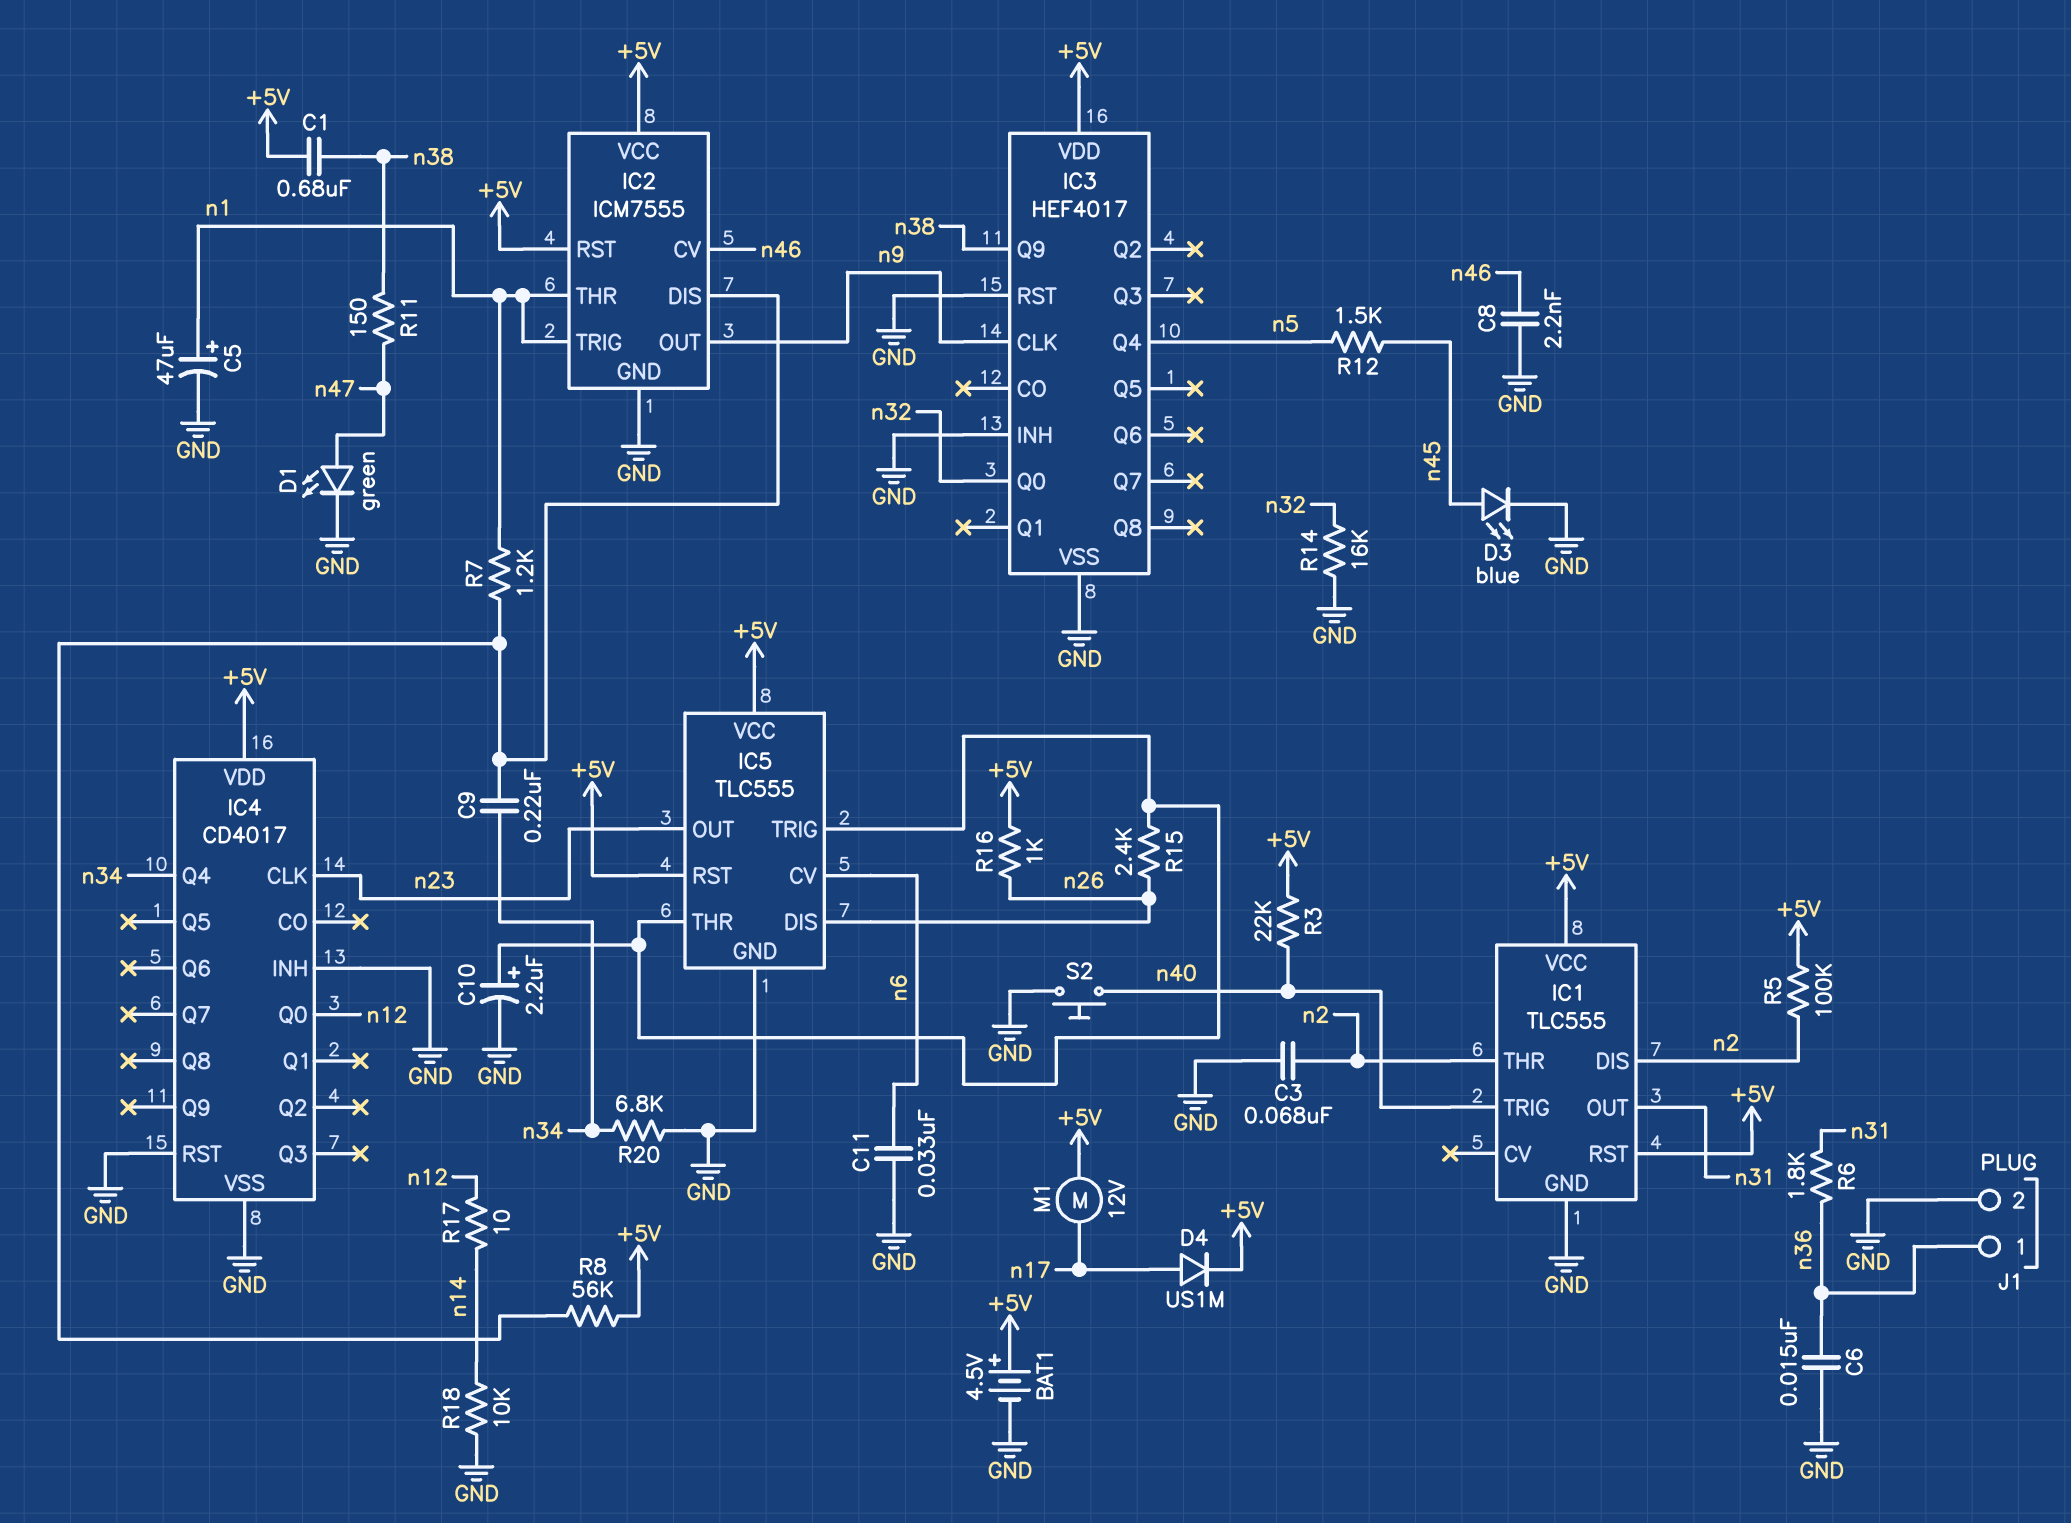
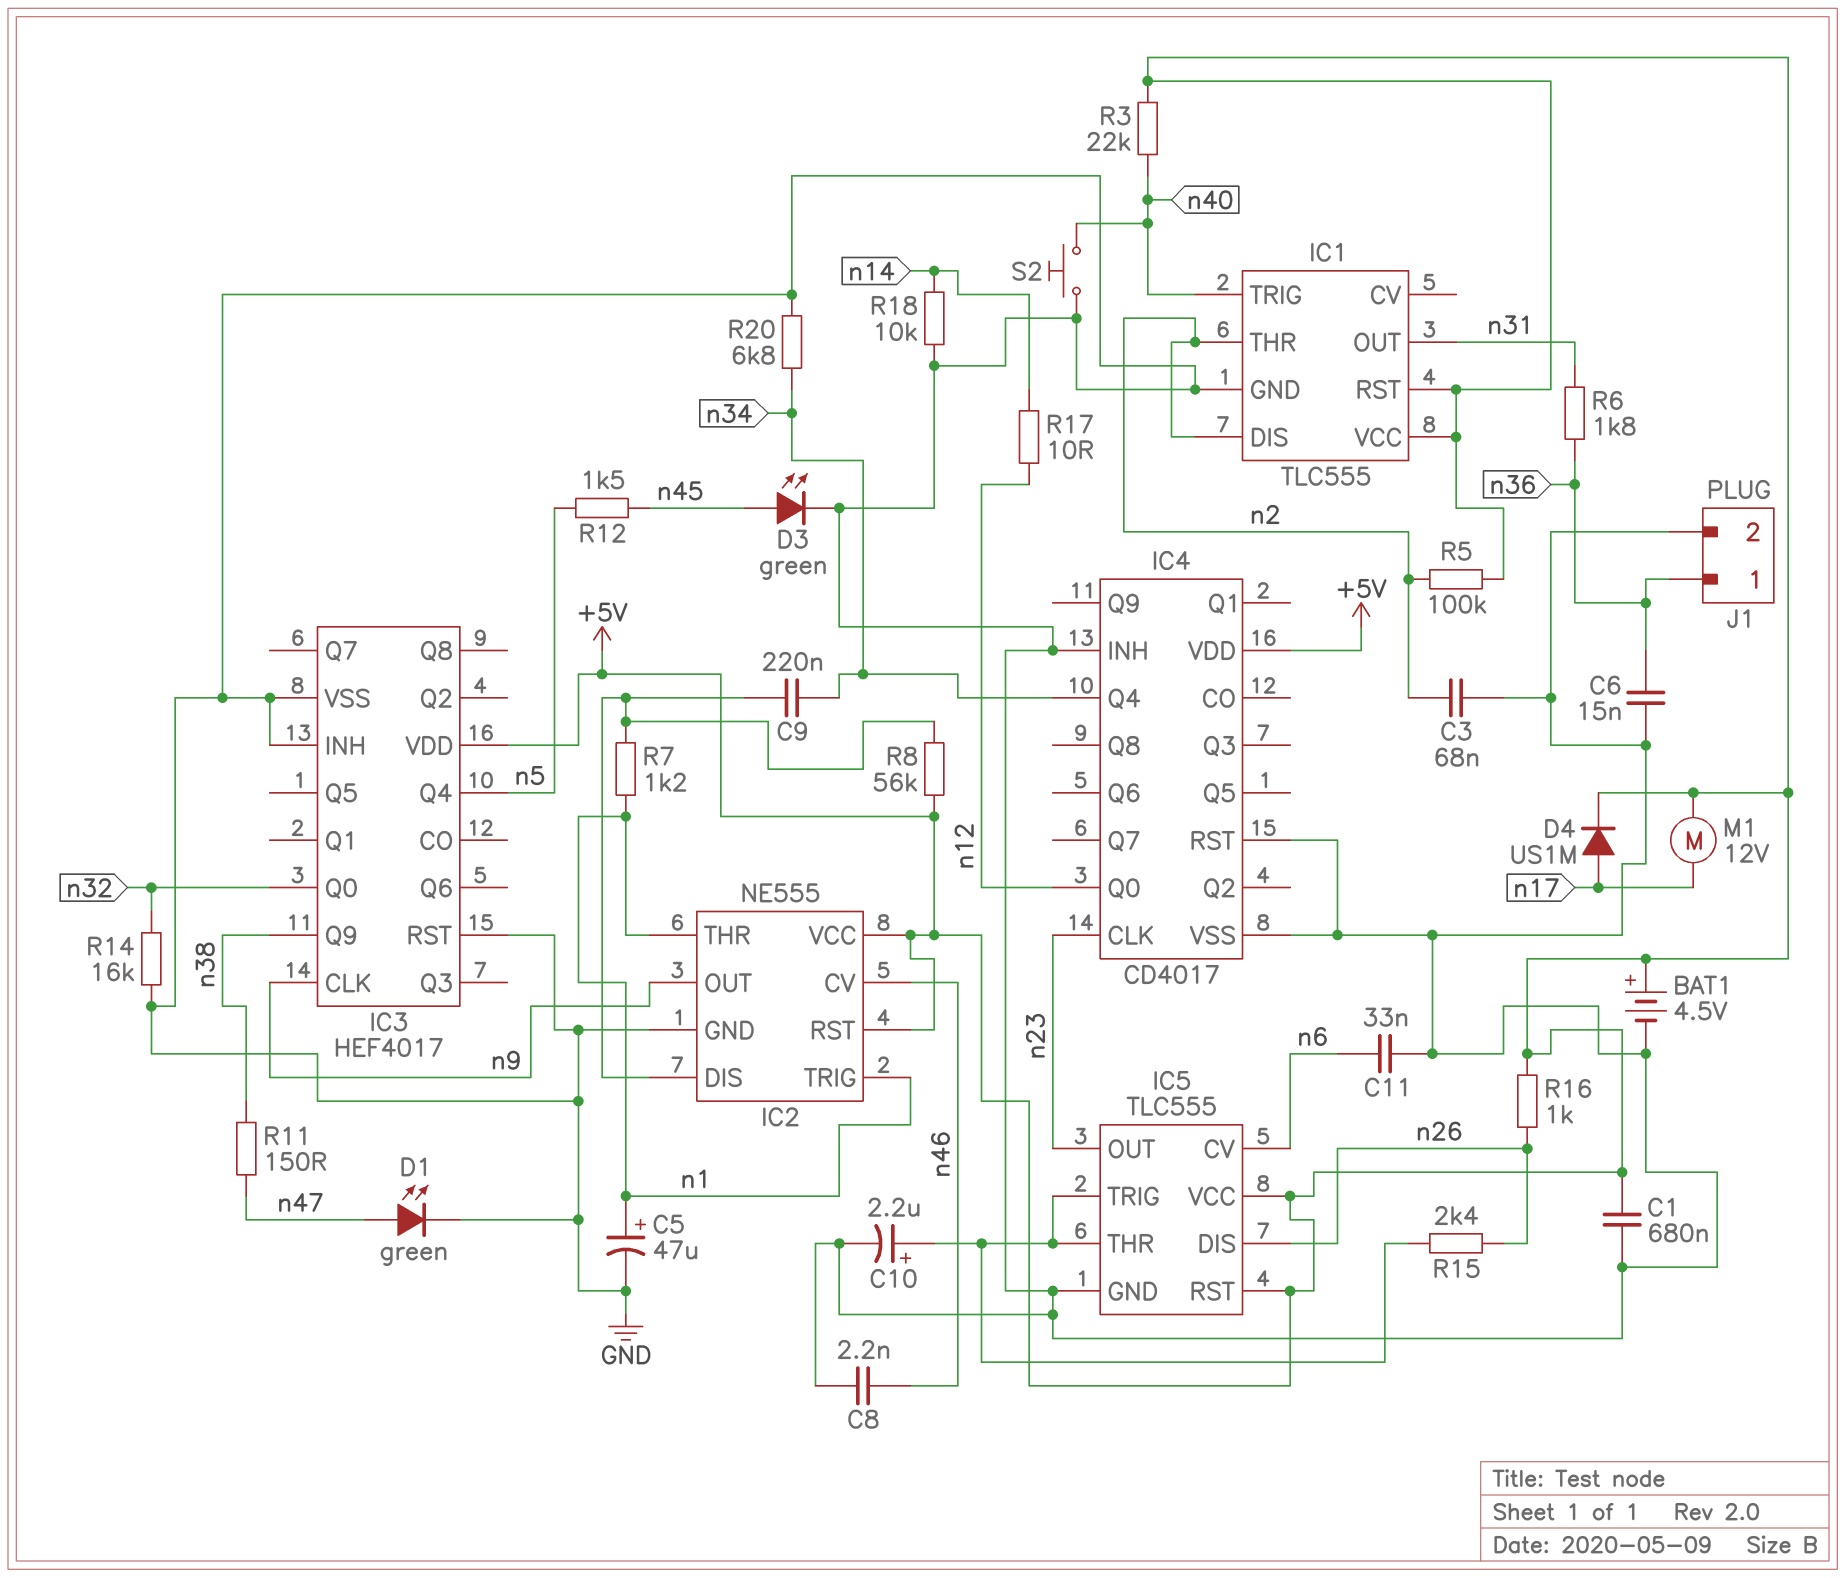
C1: 680nF (+5V, n38) -> 680nF (+5V, GND)
D3: LED blue (A n45, K GND) -> LED green (A n45, K GND)
IC2: ICM7555 -> NE555

